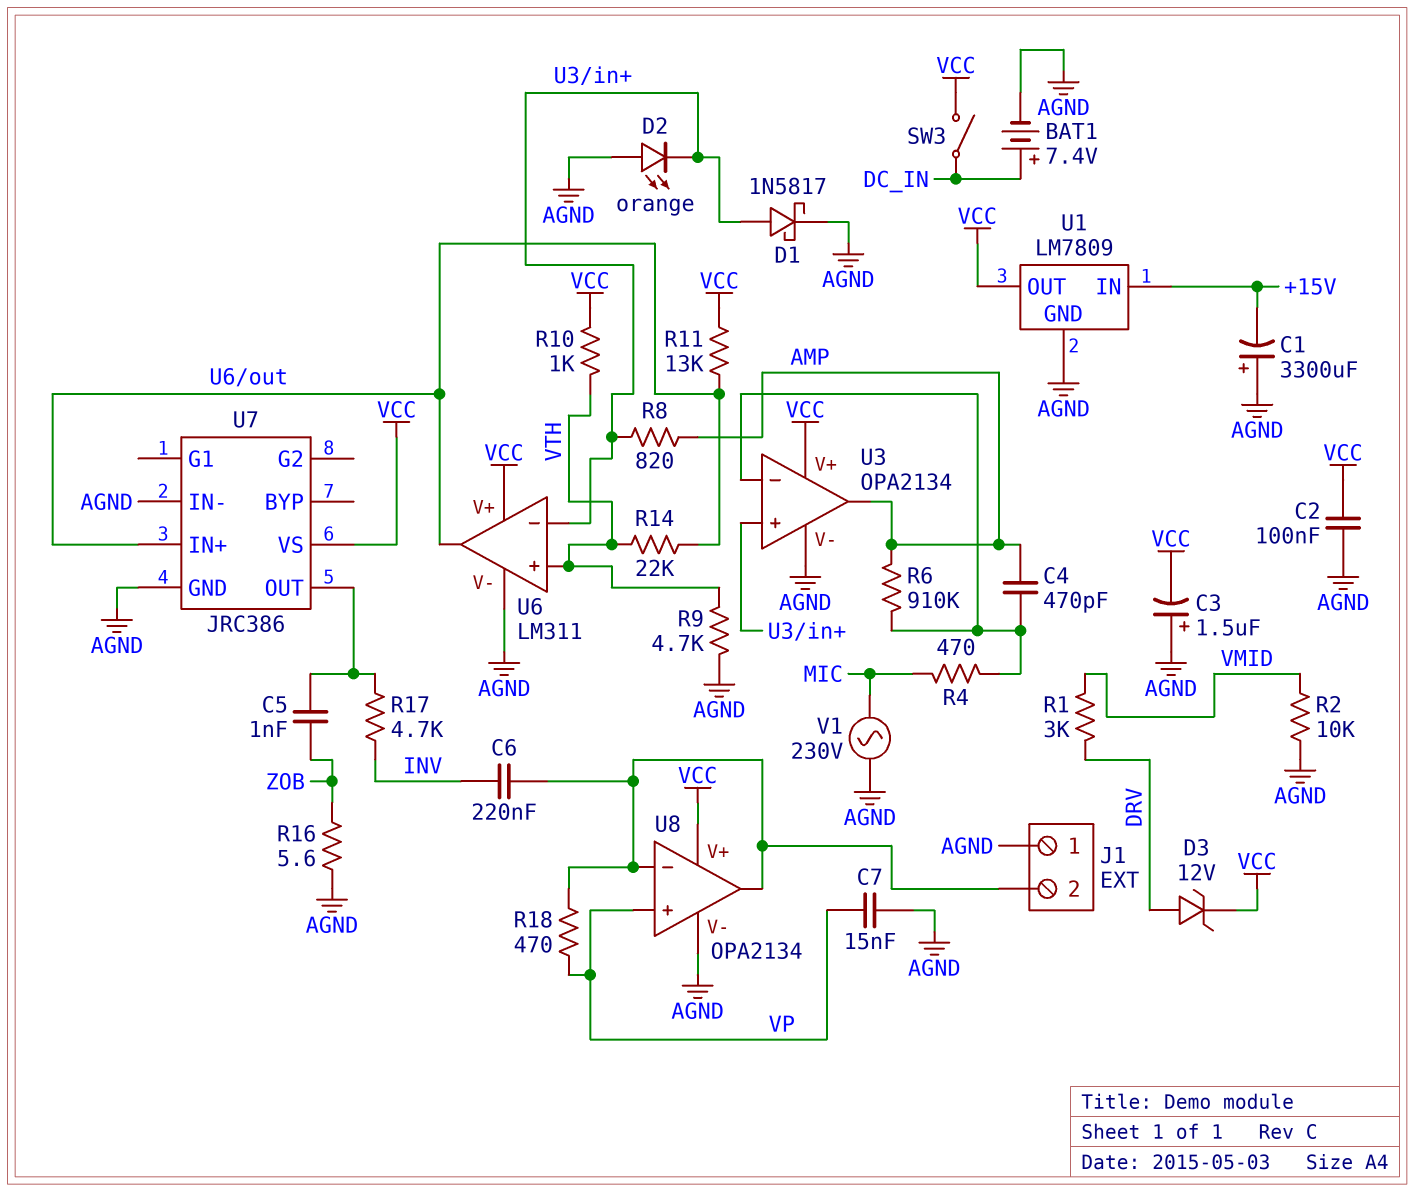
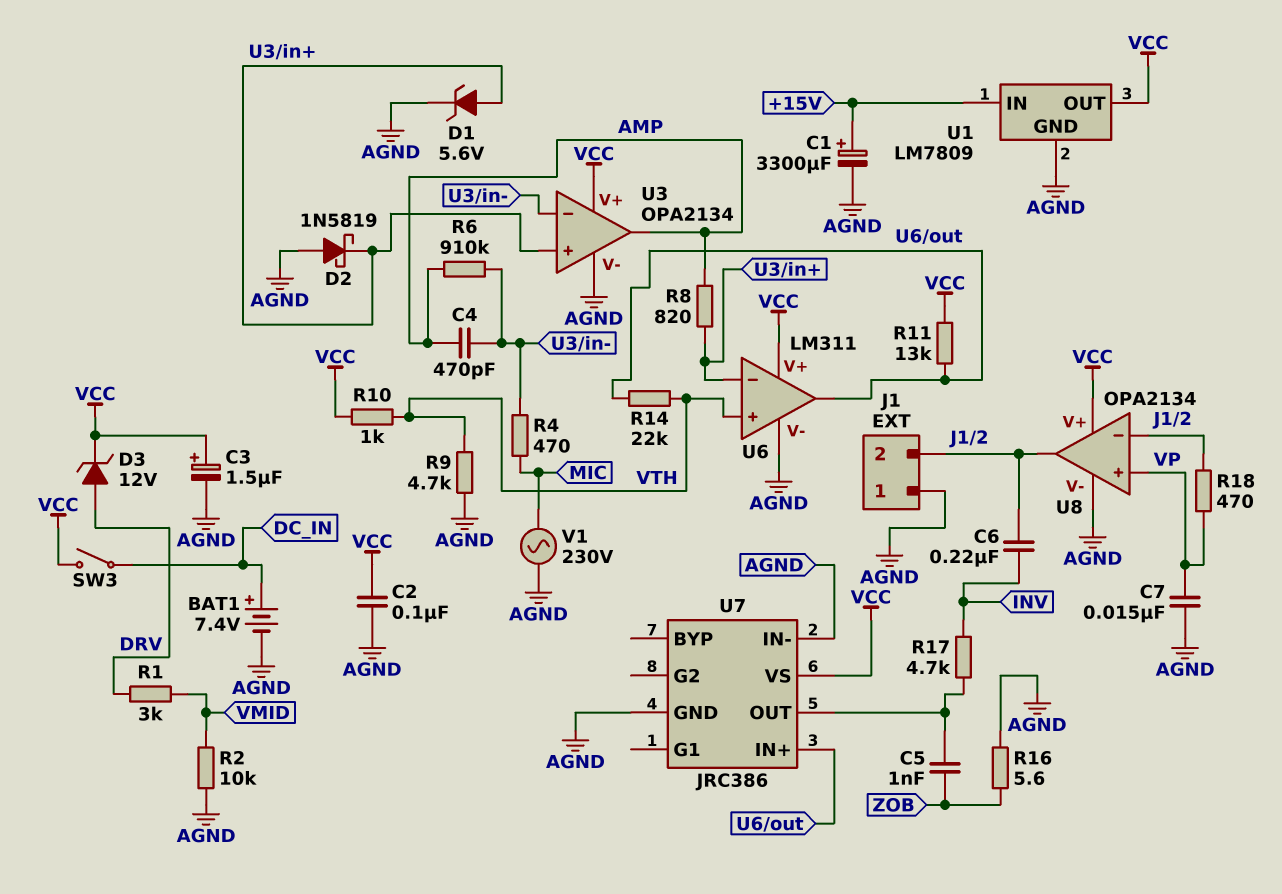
C1: 3300uF (plus AGND, minus +15V) -> 3300uF (plus +15V, minus AGND)
C3: 1.5uF (plus AGND, minus VCC) -> 1.5uF (plus VCC, minus AGND)
D1: schottky 1N5817 (A U3/in+, K AGND) -> zener 5.6V (A U3/in+, K AGND)
D2: LED orange (A AGND, K U3/in+) -> schottky 1N5819 (A AGND, K U3/in+)

